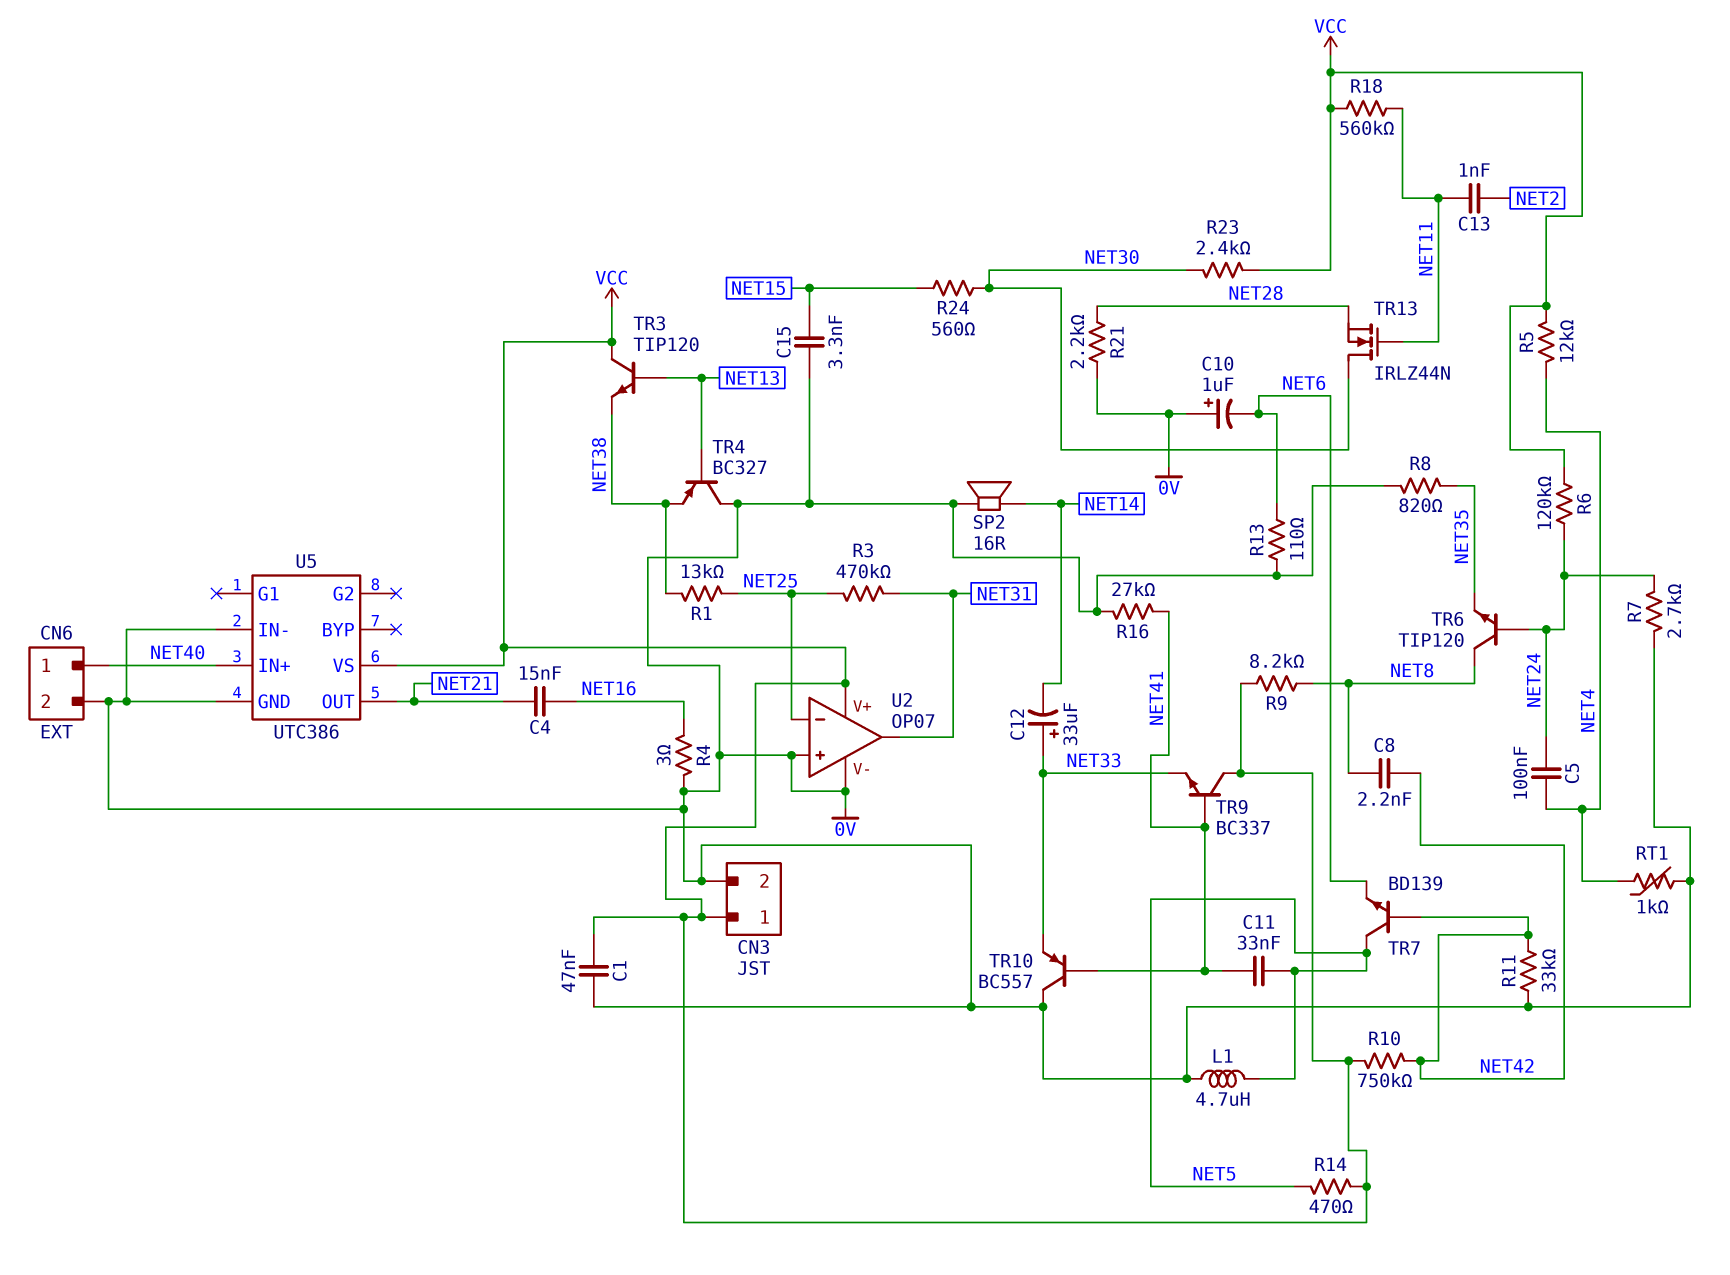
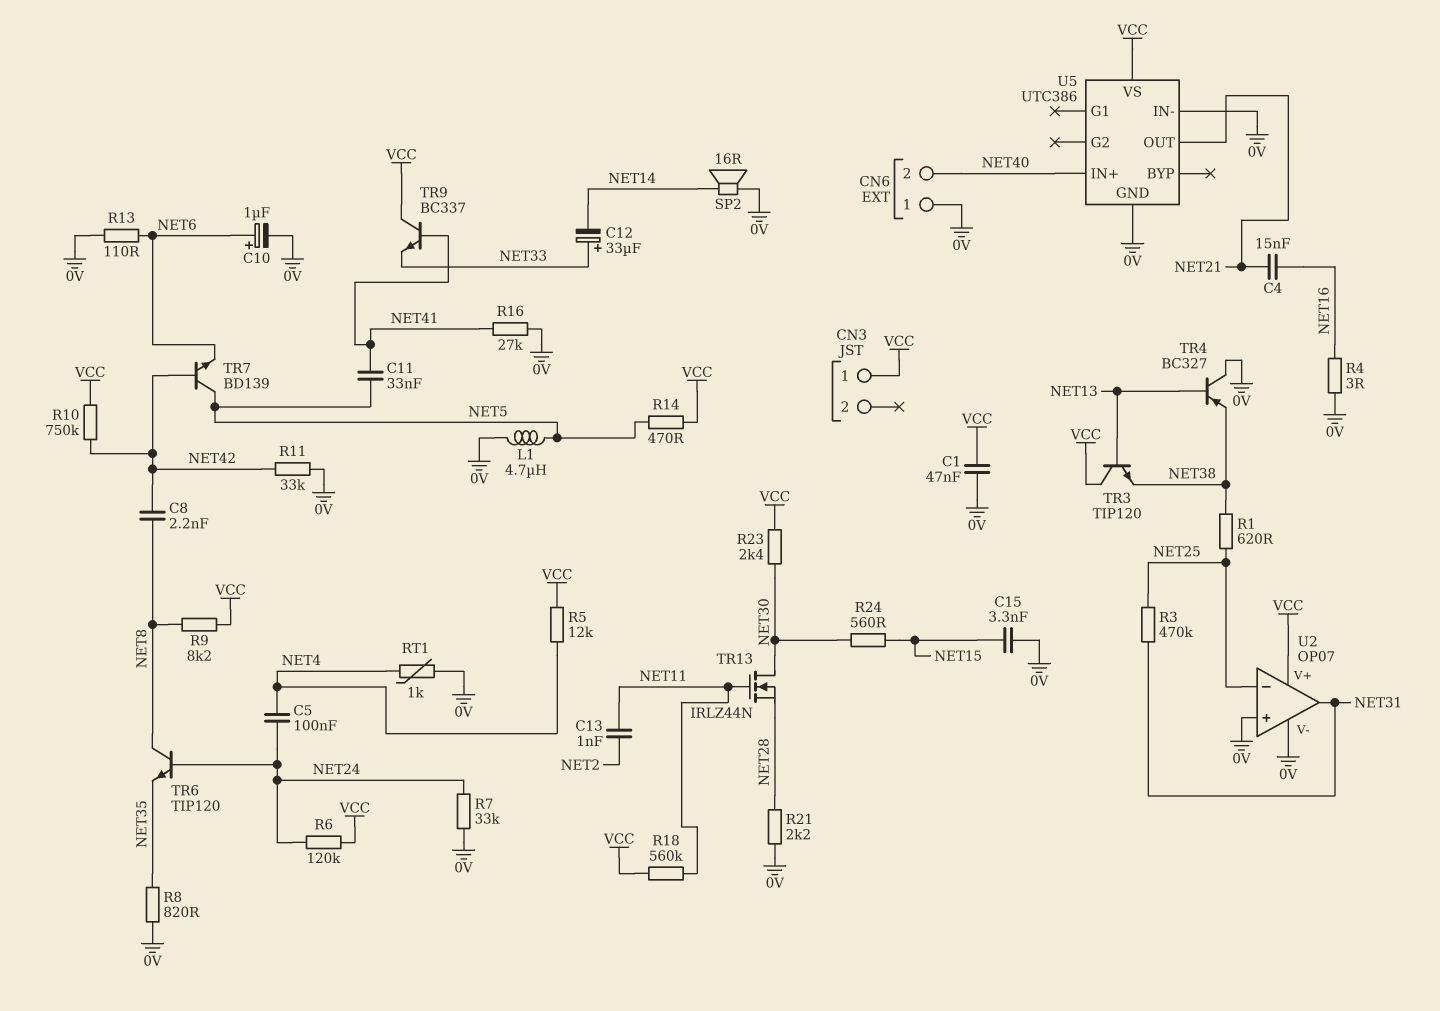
C10: 1uF (plus 0V, minus NET6) -> 1uF (plus NET6, minus 0V)
CN3 pin 2: 0V -> none
CN6 pin 1: NET40 -> 0V
CN6 pin 2: 0V -> NET40
R1: 13k (NET25, NET38) -> 620 (NET25, NET38)
R7: 2.7k (0V, NET24) -> 33k (0V, NET24)
TR10: PNP BC557 (B NET41, C 0V, E NET33) -> none

